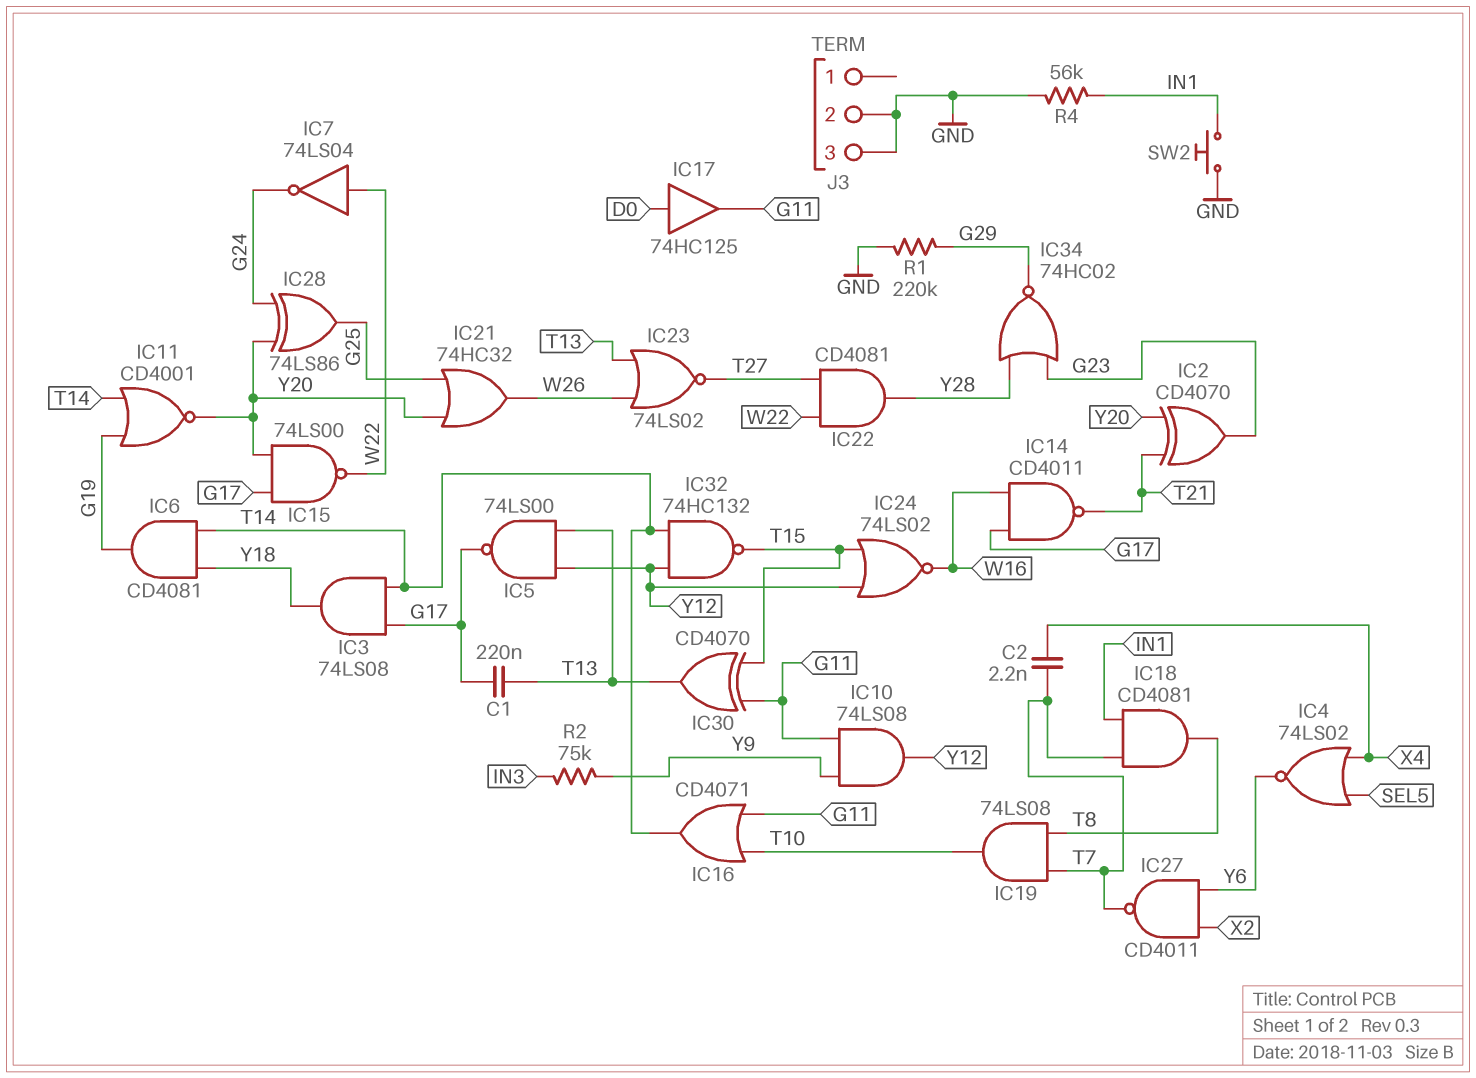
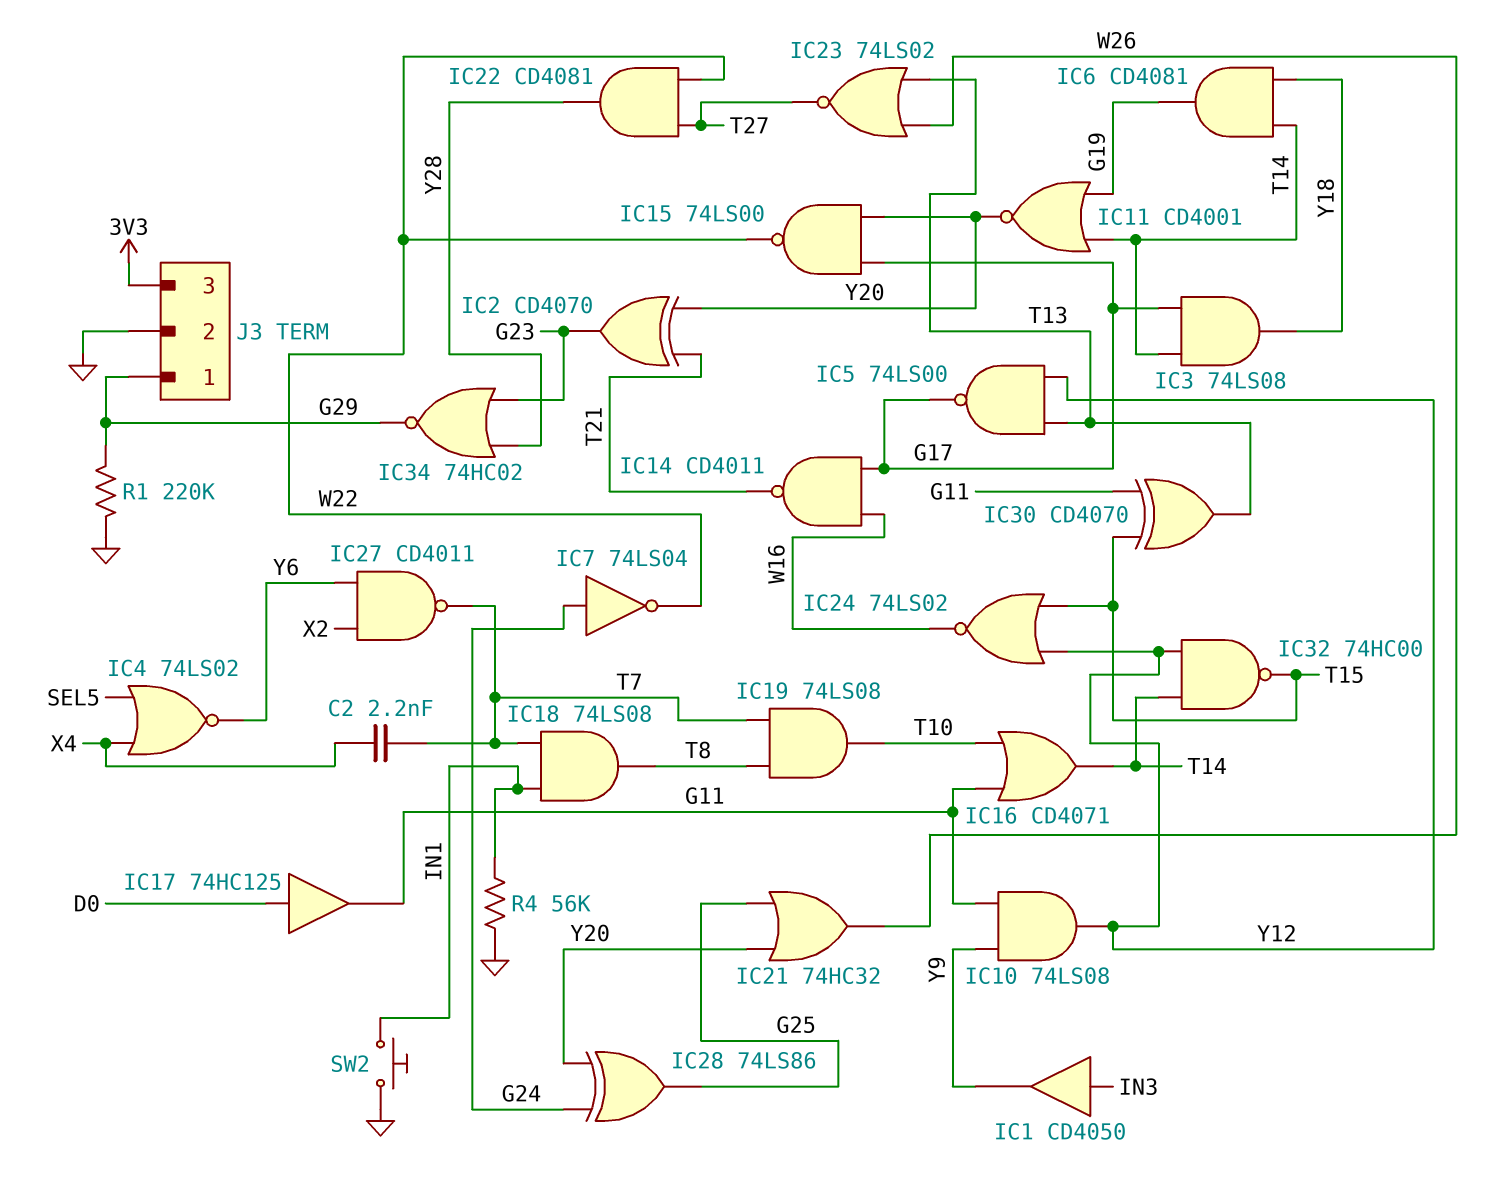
C1: 220nF (G17, T13) -> none
IC1: none -> buffer CD4050 (in IN3, out Y9)
IC7: NOT 74LS04 (in W22, out G24) -> NOT 74LS04 (in G24, out W22)
IC18: AND CD4081 (in IN1, in T7, out T8) -> AND 74LS08 (in IN1, in T7, out T8)
IC32: NAND 74HC132 (in T14, in Y12, out T15) -> NAND 74HC00 (in T14, in Y12, out T15)
J3 pin 1: none -> G29
J3 pin 3: GND -> 3V3
R2: 75k (IN3, Y9) -> none

